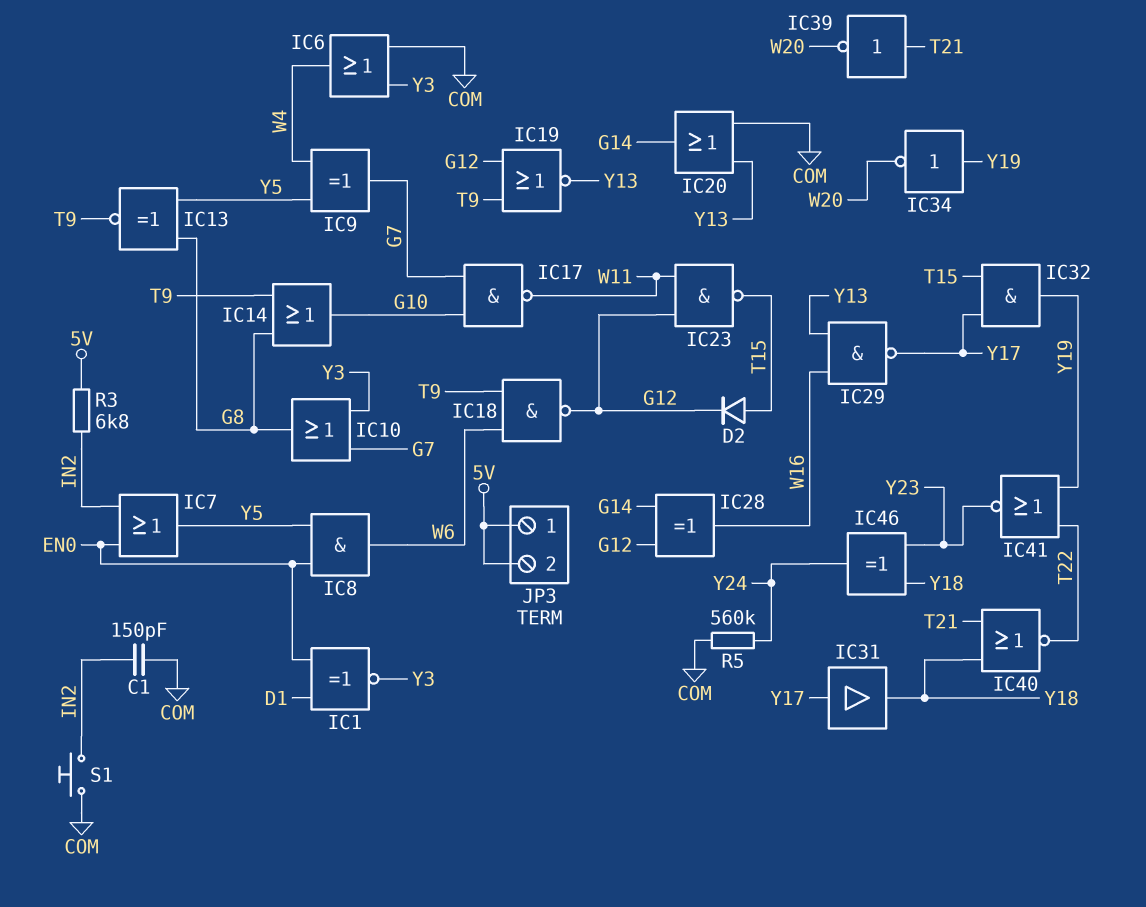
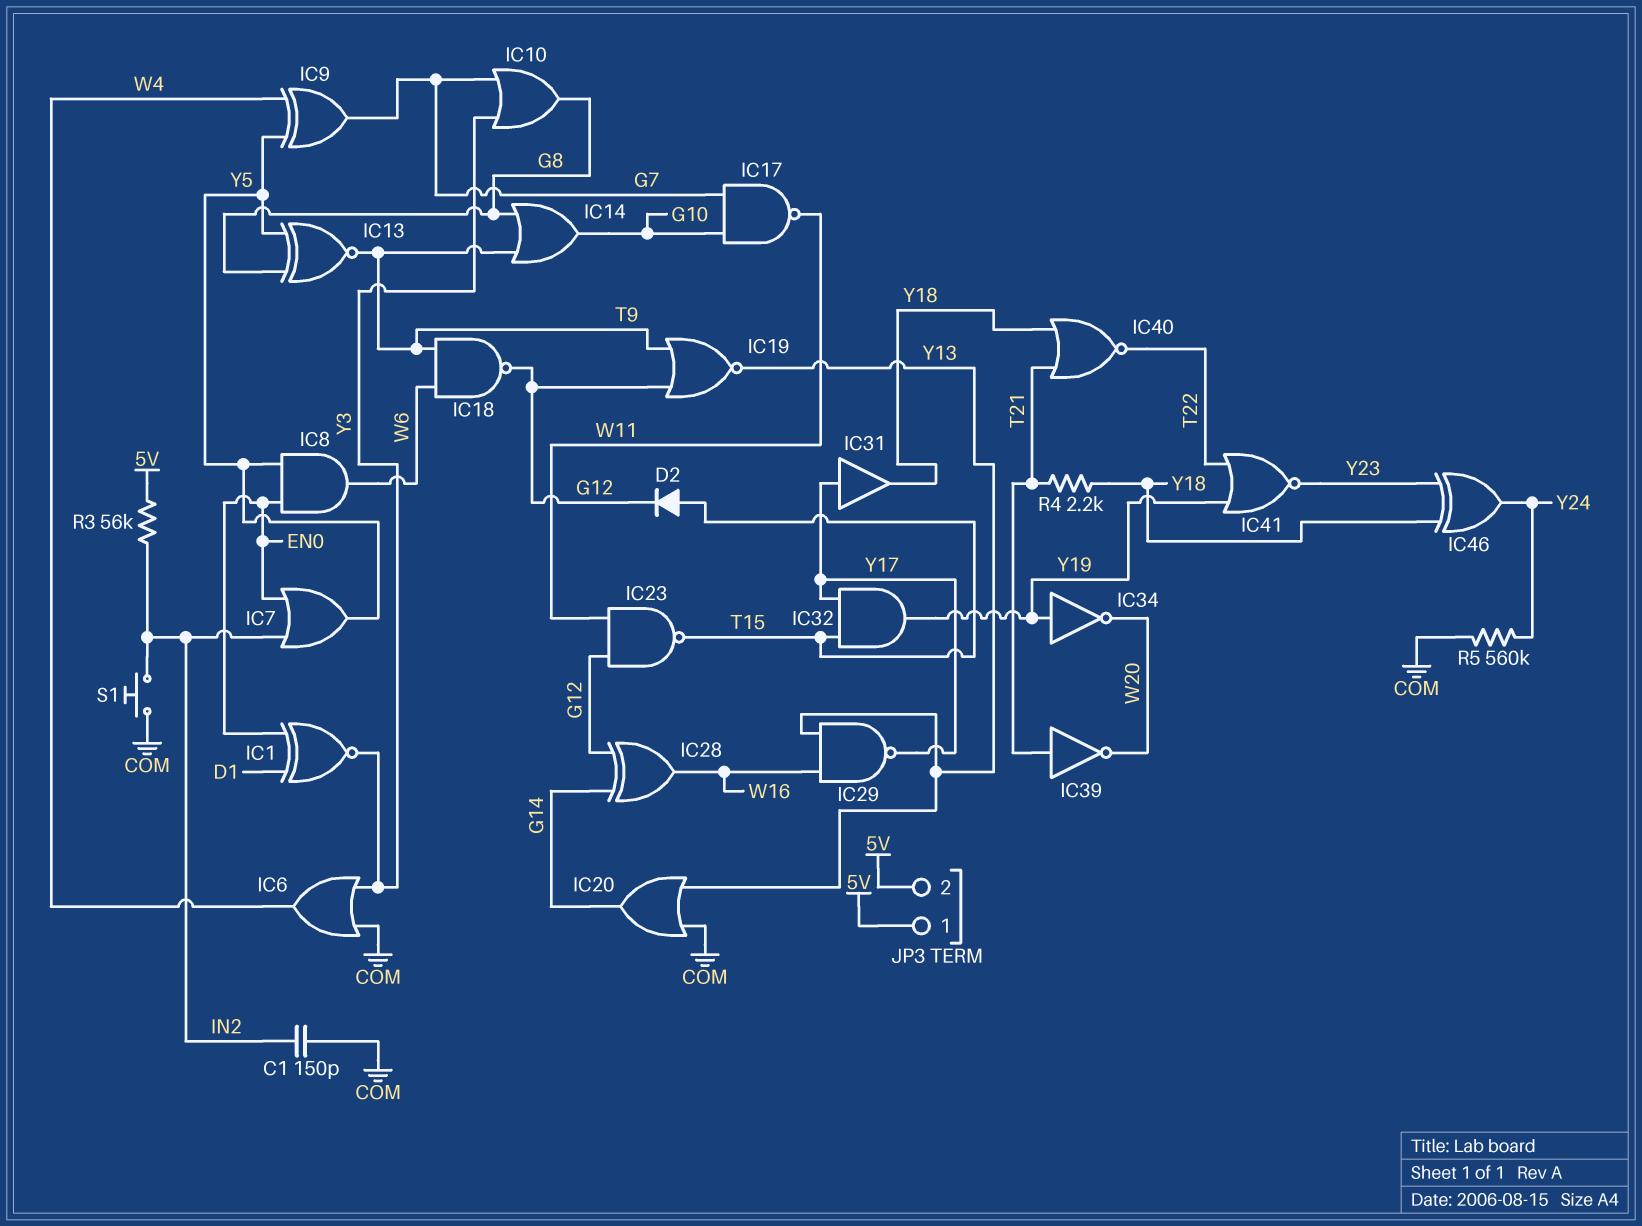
R3: 6.8k (5V, IN2) -> 56k (5V, IN2)
R4: none -> 2.2k (T21, Y18)

